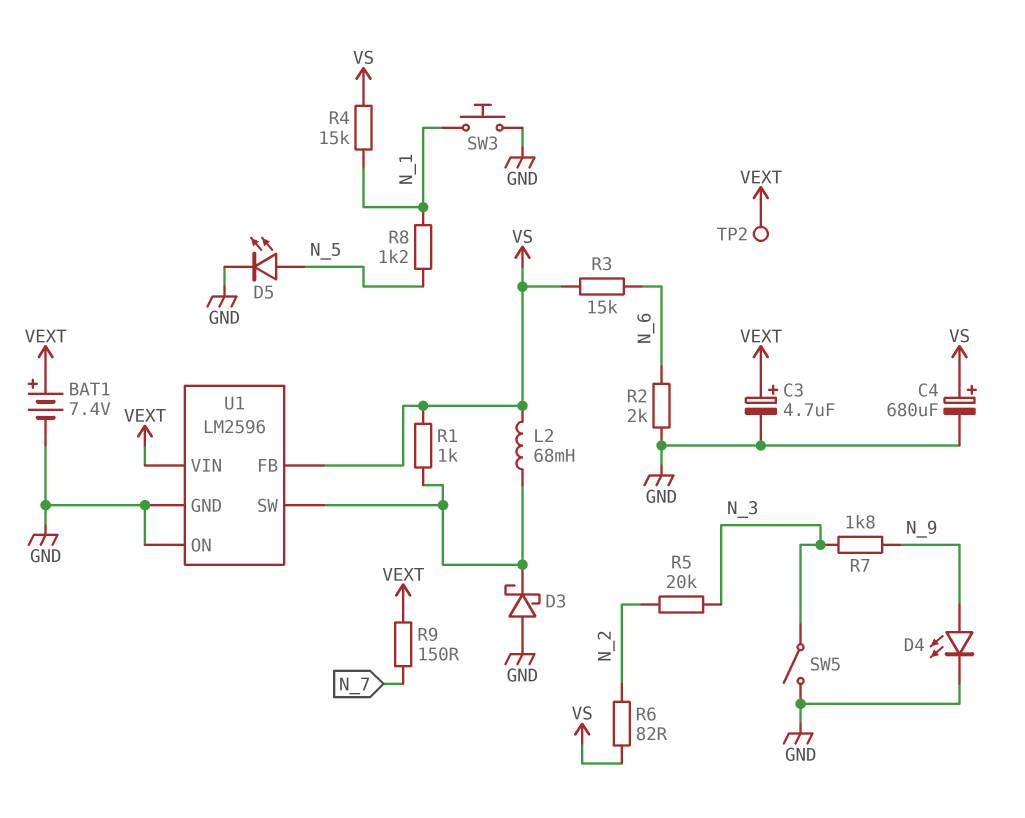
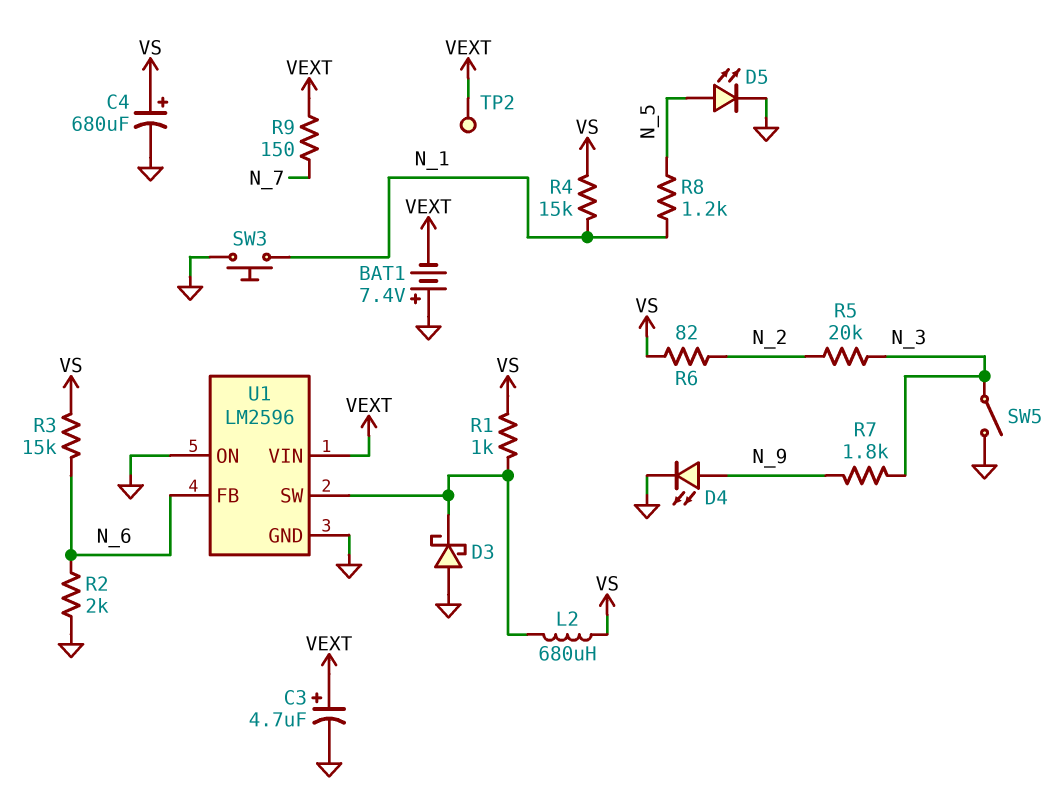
BAT1: 7.4V (plus VEXT, minus GND) -> 7.4V (plus GND, minus VEXT)
L2: 68mH (U1/SW, VS) -> 680uH (U1/SW, VS)
U1 pin FB: VS -> N_6

